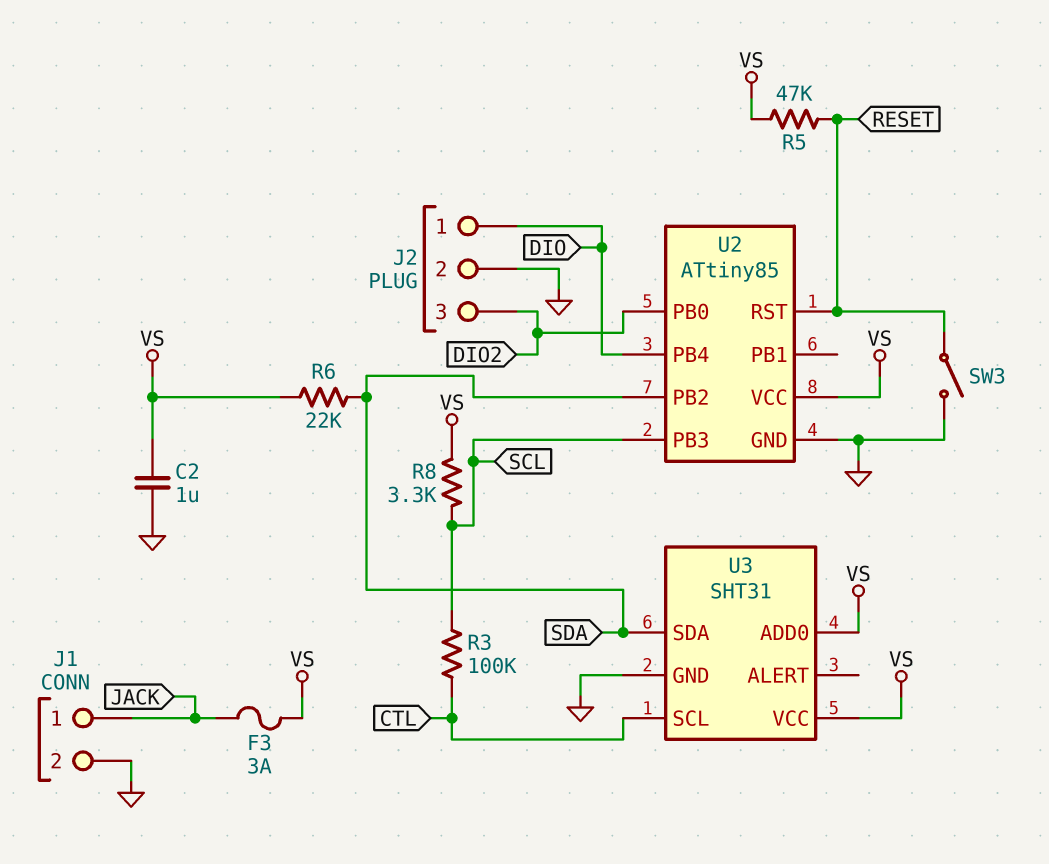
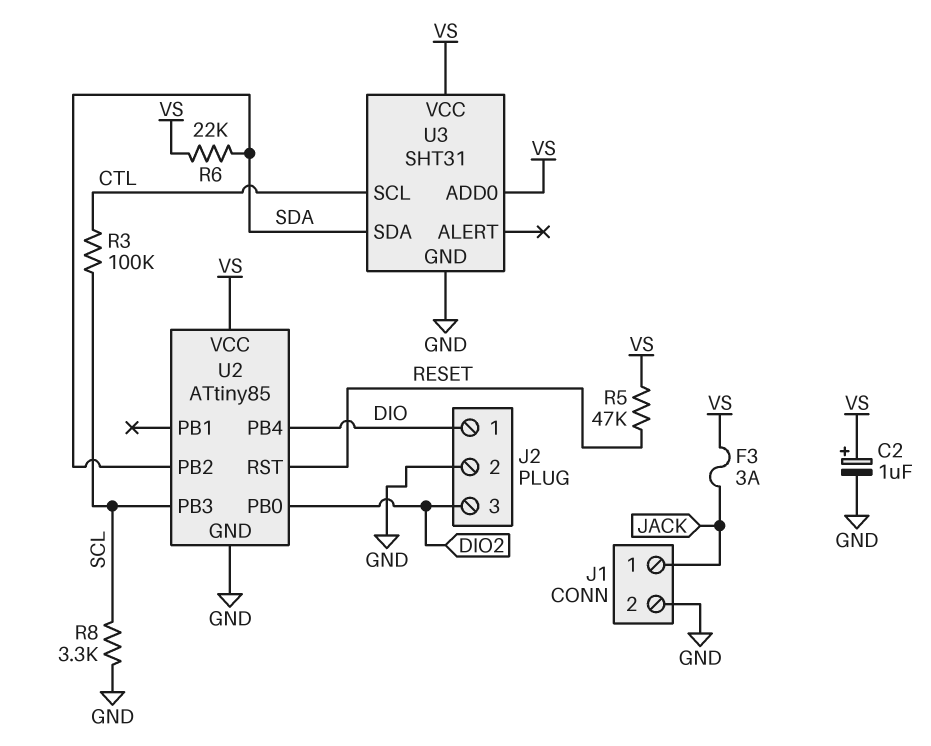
C2: 1uF (GND, VS) -> 1uF (plus VS, minus GND)
R8: 3.3k (SCL, VS) -> 3.3k (GND, SCL)
SW3: switch (GND, RESET) -> none

